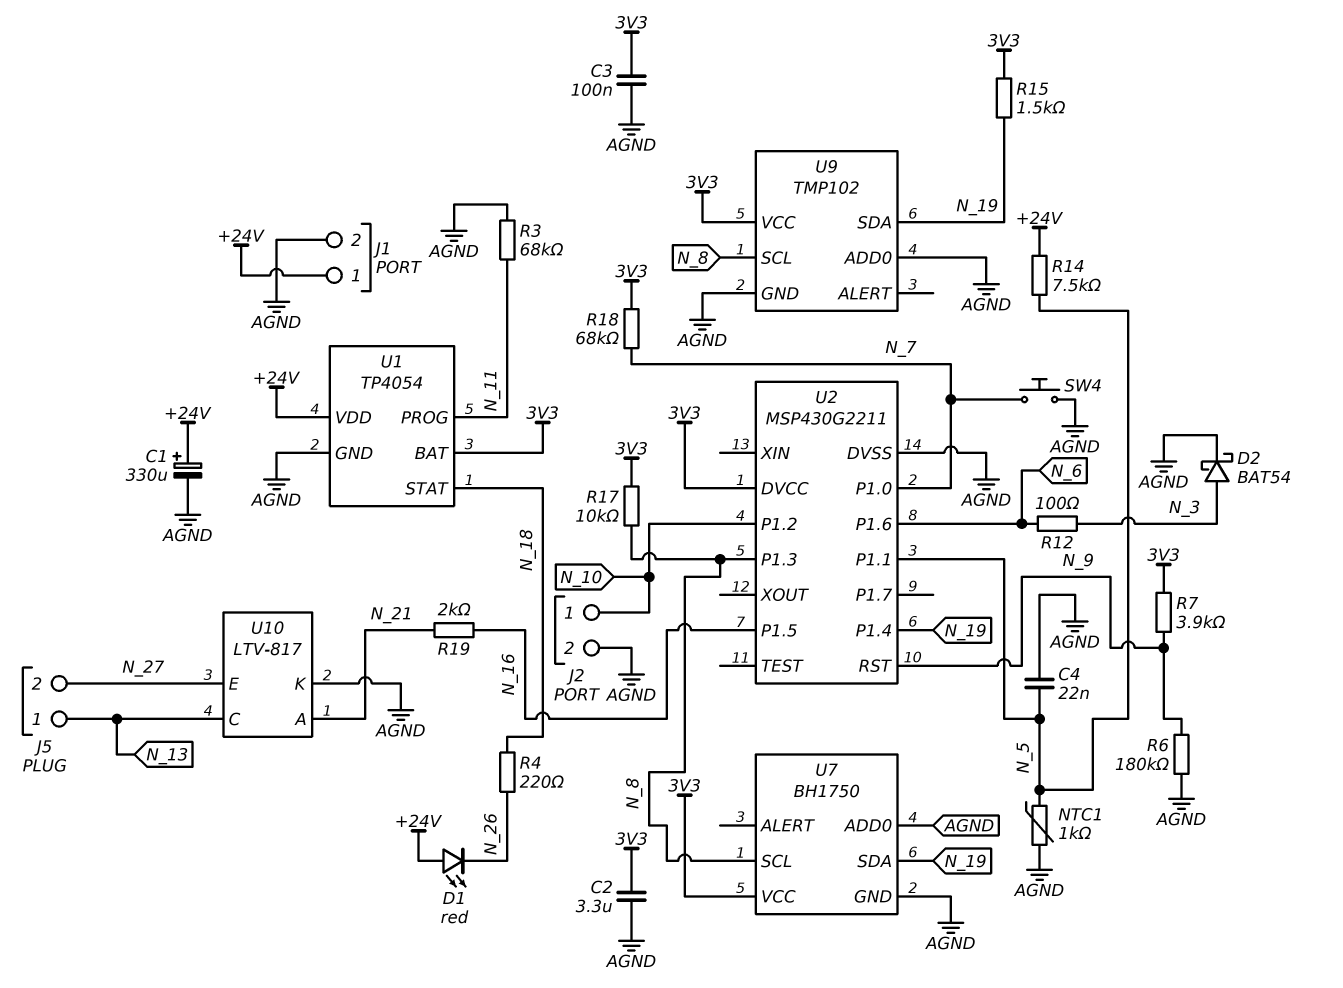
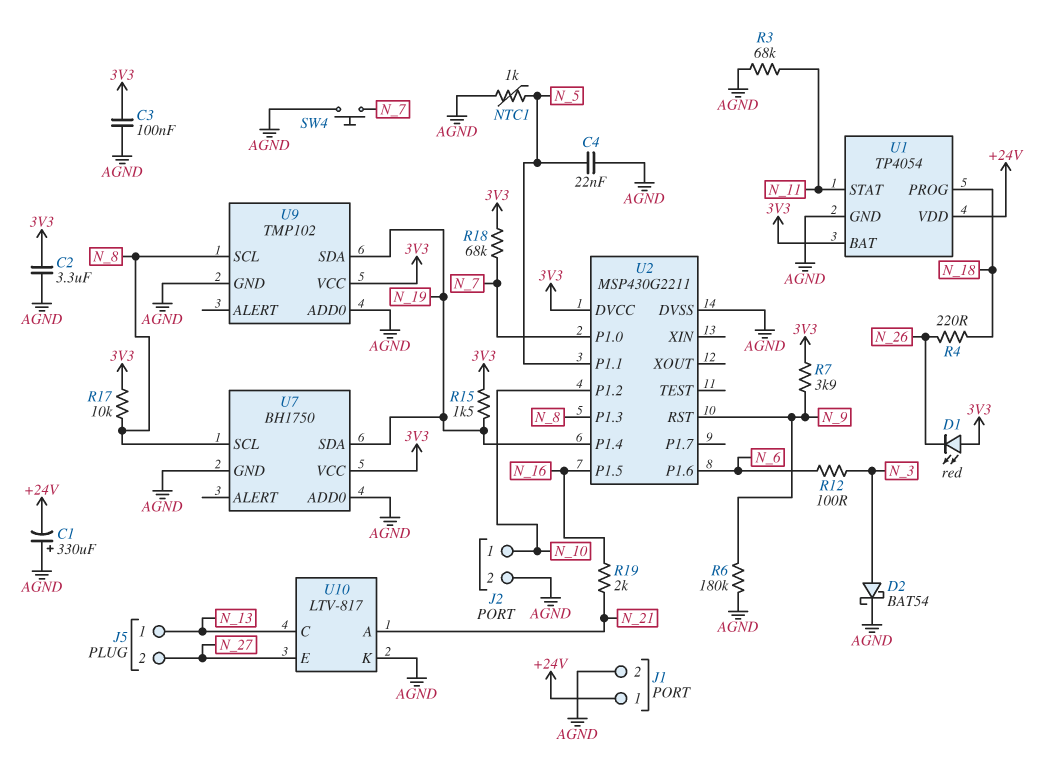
C1: 330uF (plus +24V, minus AGND) -> 330uF (plus AGND, minus +24V)
D1: LED red (A +24V, K N_26) -> LED red (A 3V3, K N_26)
R14: 7.5k (+24V, N_5) -> none
U1 pin PROG: N_11 -> N_18
U1 pin STAT: N_18 -> N_11

